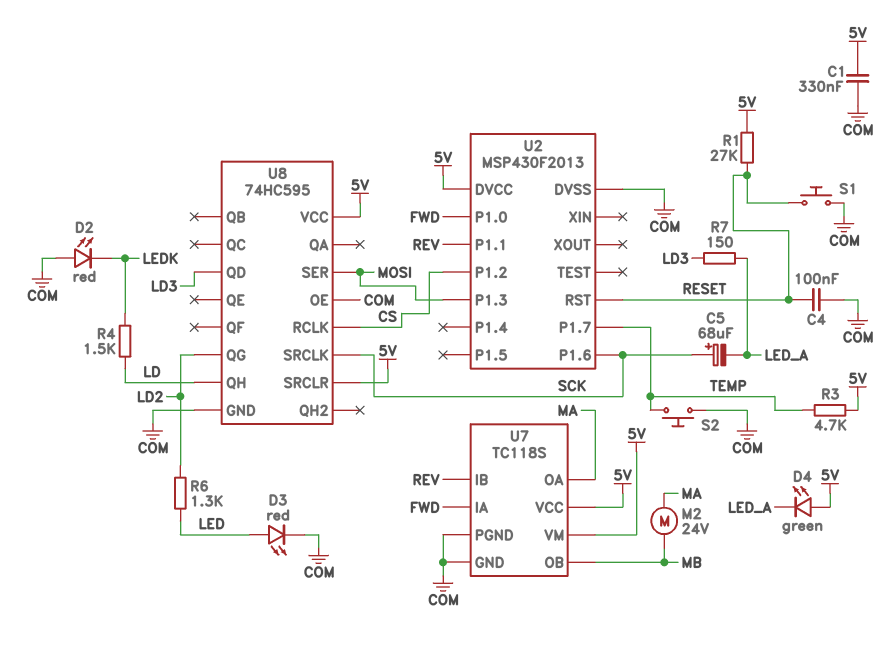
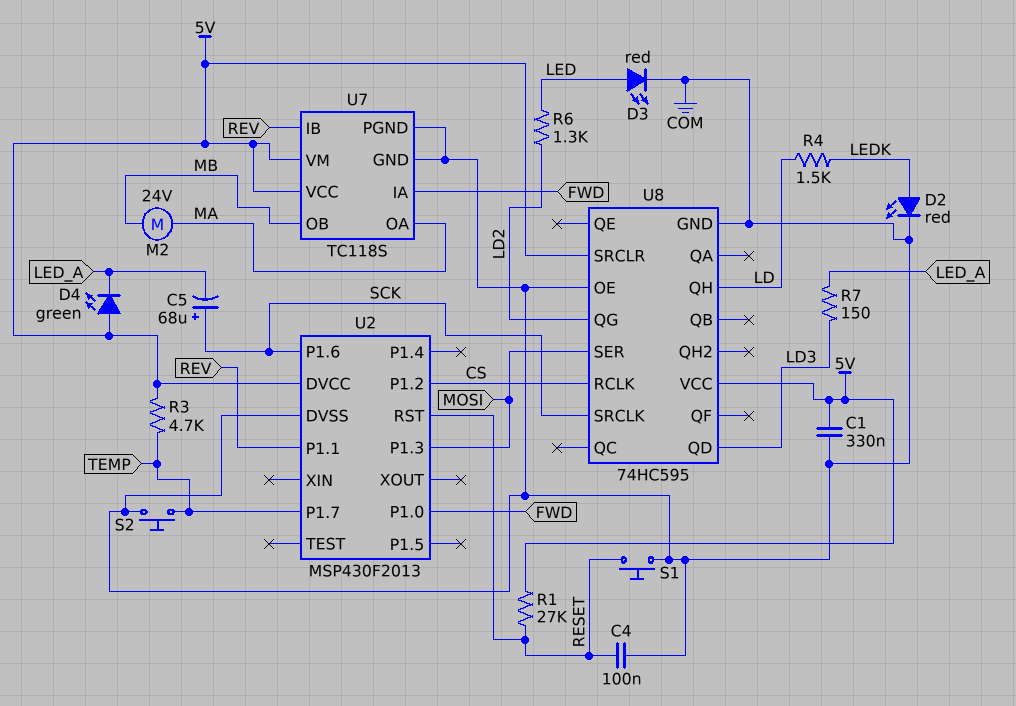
D2: LED red (A COM, K LEDK) -> LED red (A LEDK, K COM)

